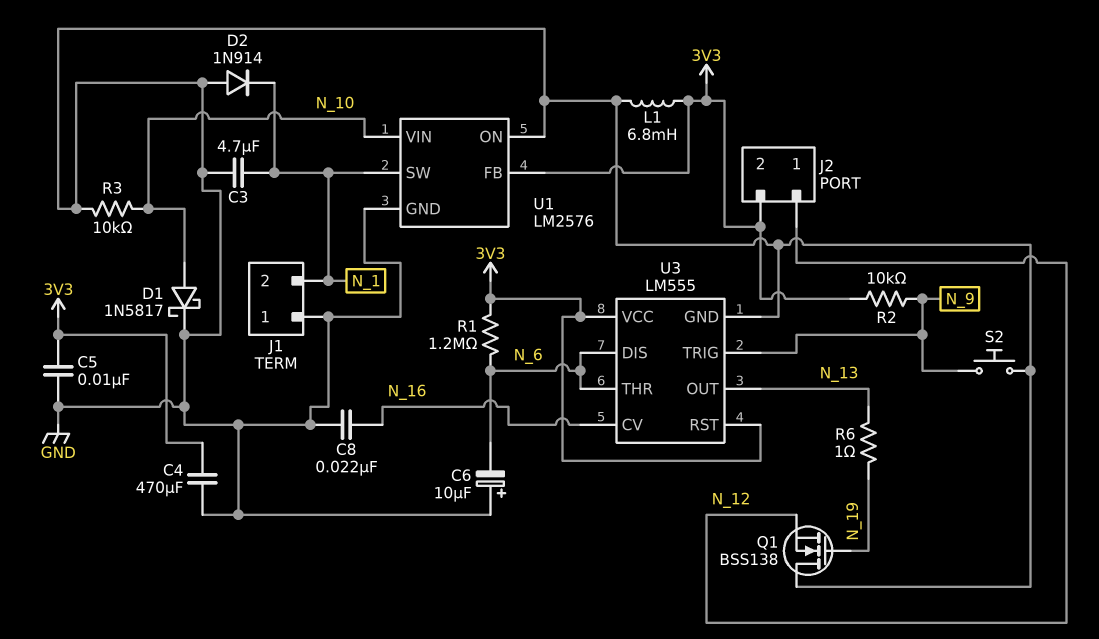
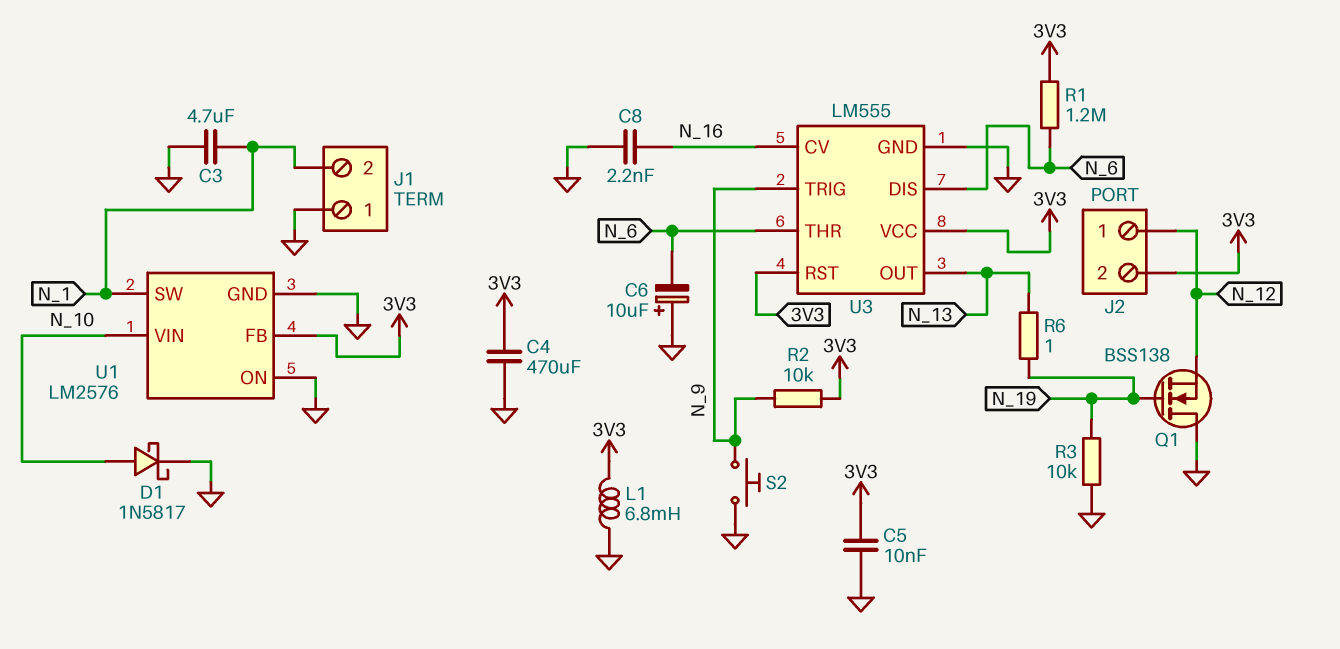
C8: 22nF (GND, N_16) -> 2.2nF (GND, N_16)
D2: diode 1N914 (A GND, K N_1) -> none
R3: 10k (GND, N_10) -> 10k (GND, N_19)

